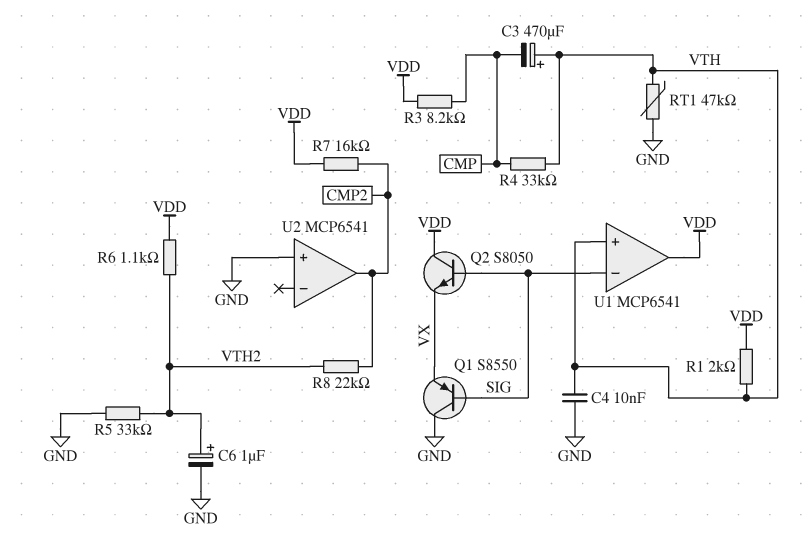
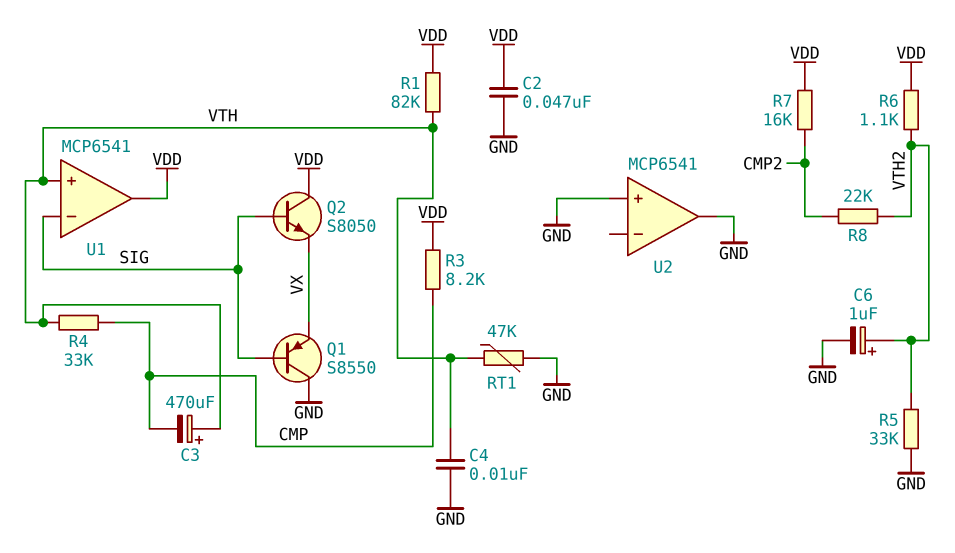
C2: none -> 47nF (GND, VDD)
R1: 2k (VDD, VTH) -> 82k (VDD, VTH)
U2 pin out: CMP2 -> GND

